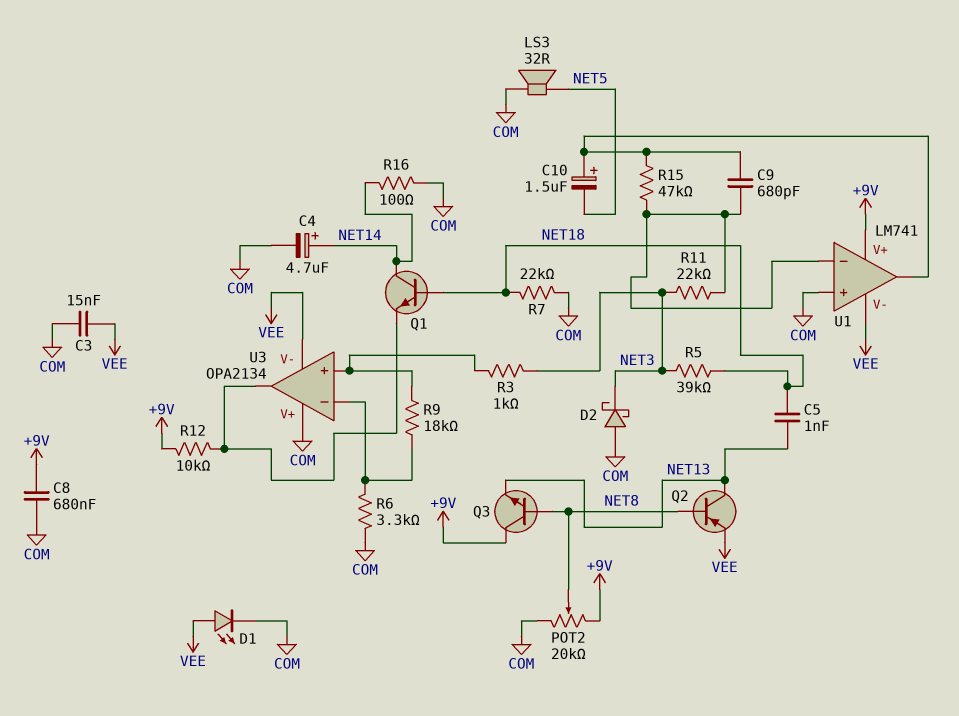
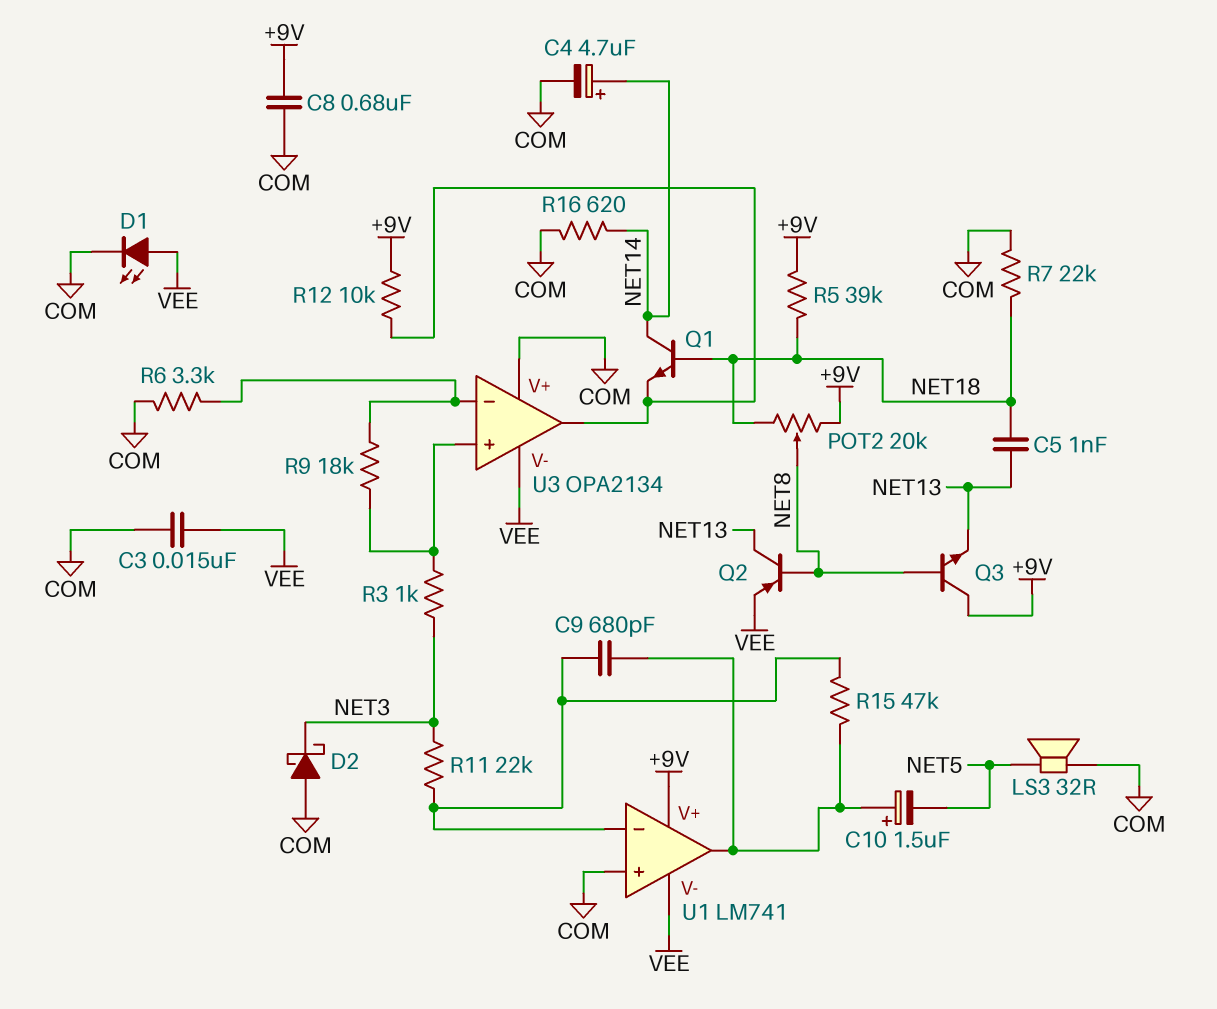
POT2: 20k (+9V, COM, wiper NET8) -> 20k (+9V, NET18, wiper NET8)
R5: 39k (NET3, NET18) -> 39k (+9V, NET18)
R16: 100 (COM, NET14) -> 620 (COM, NET14)

